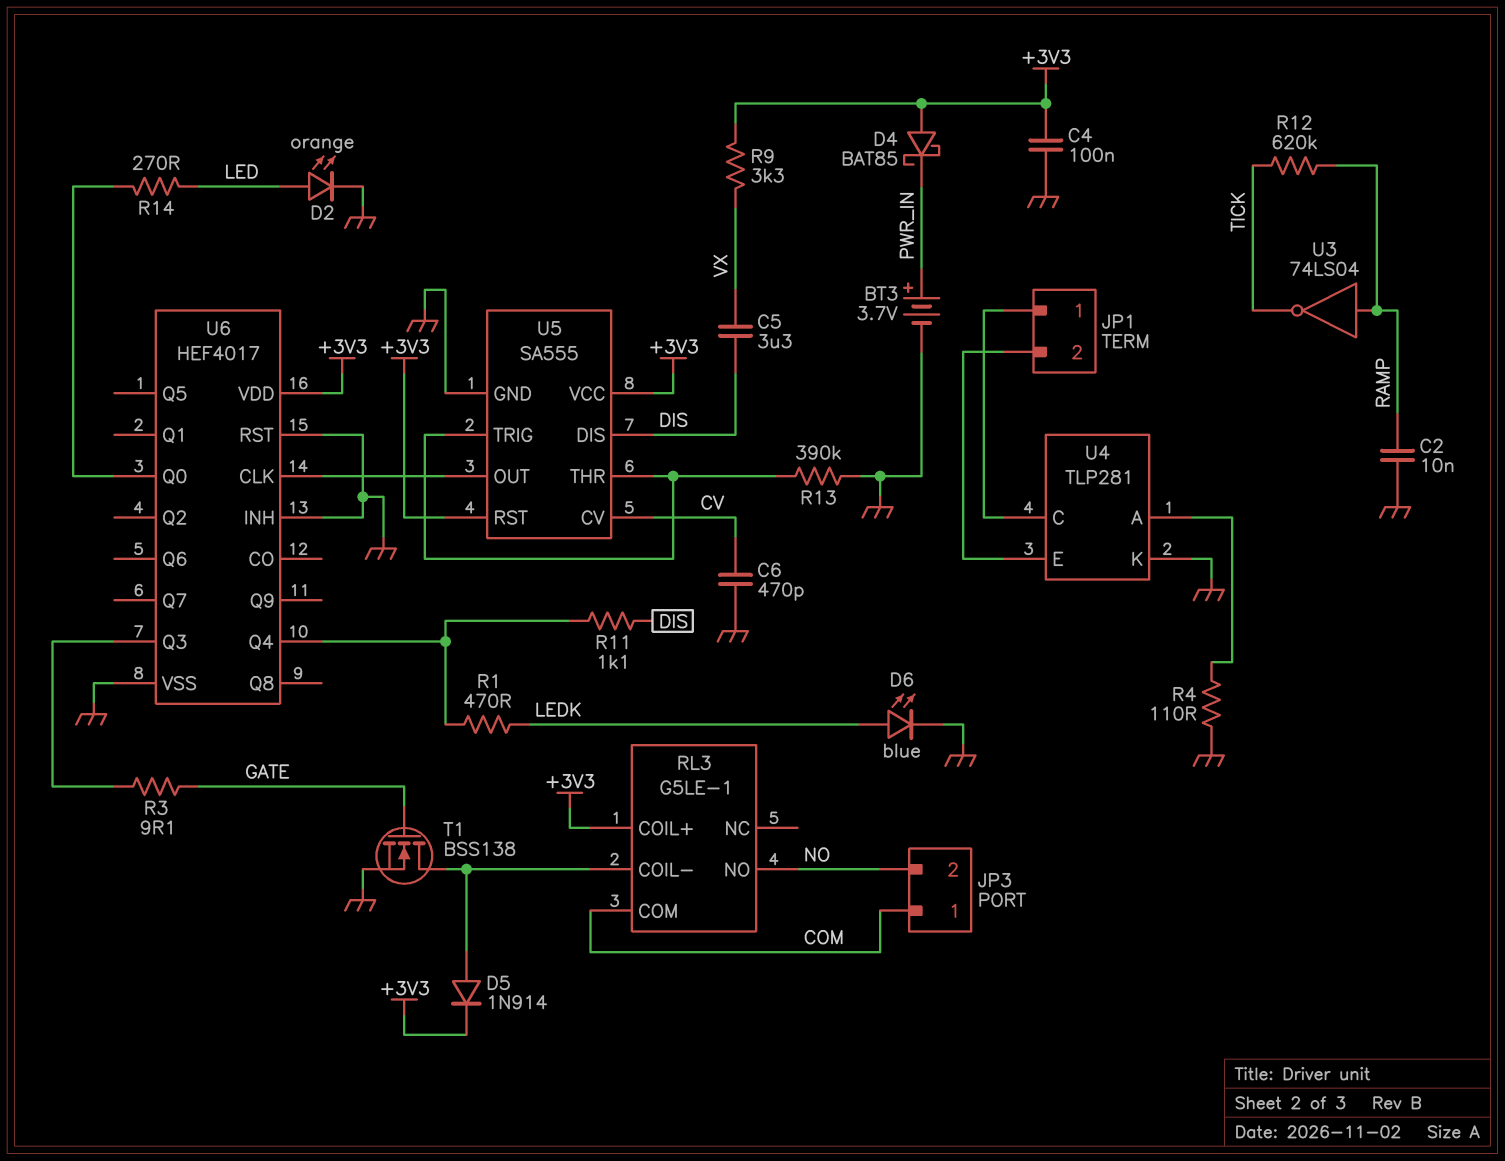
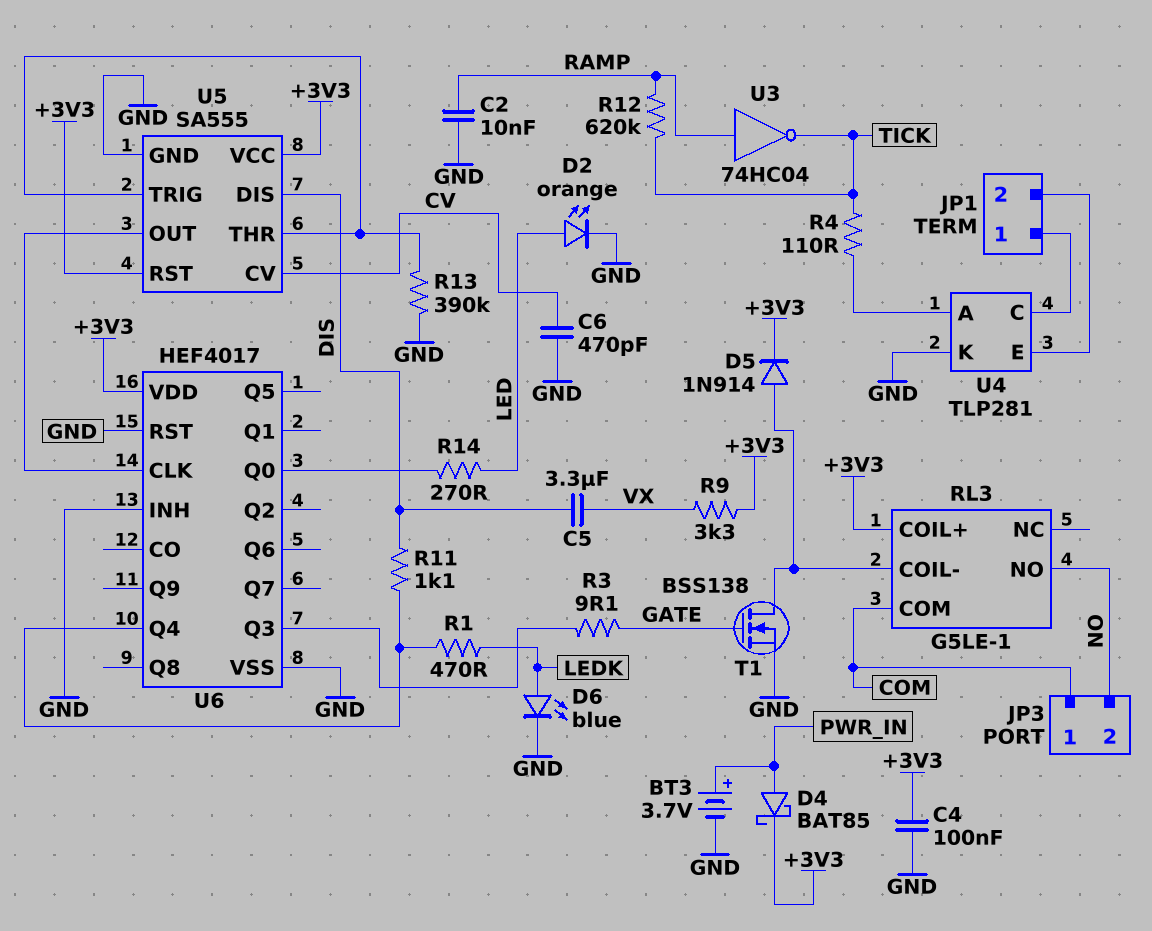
D4: schottky BAT85 (A +3V3, K PWR_IN) -> schottky BAT85 (A PWR_IN, K +3V3)
R4: 110 (GND, U4/A) -> 110 (TICK, U4/A)
U3: NOT 74LS04 (in RAMP, out TICK) -> NOT 74HC04 (in RAMP, out TICK)

